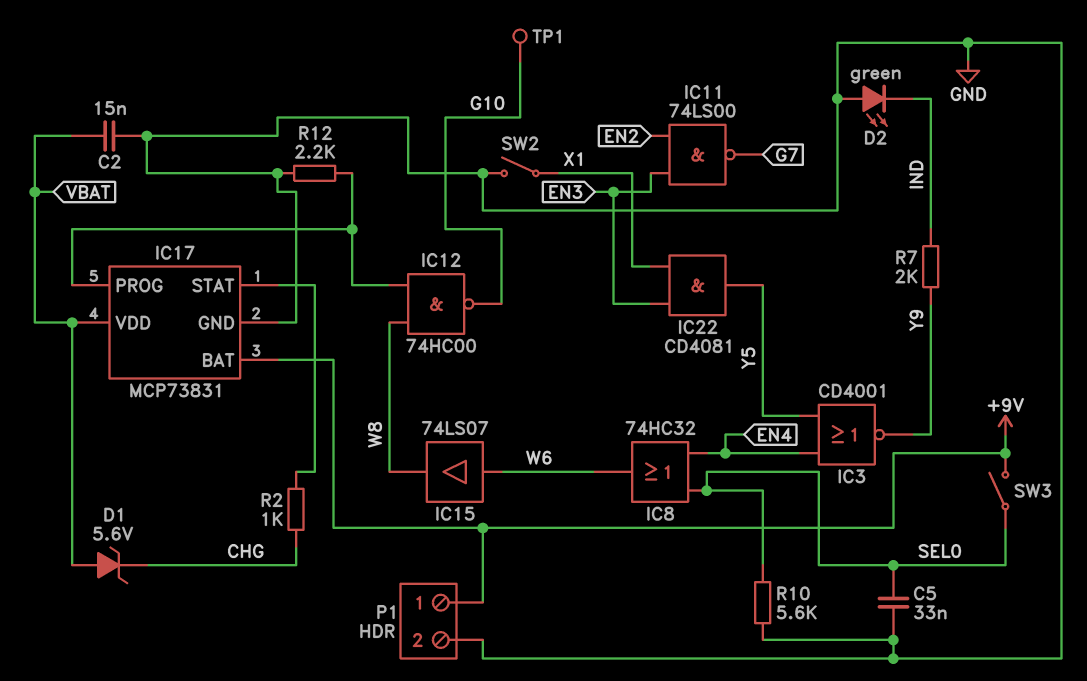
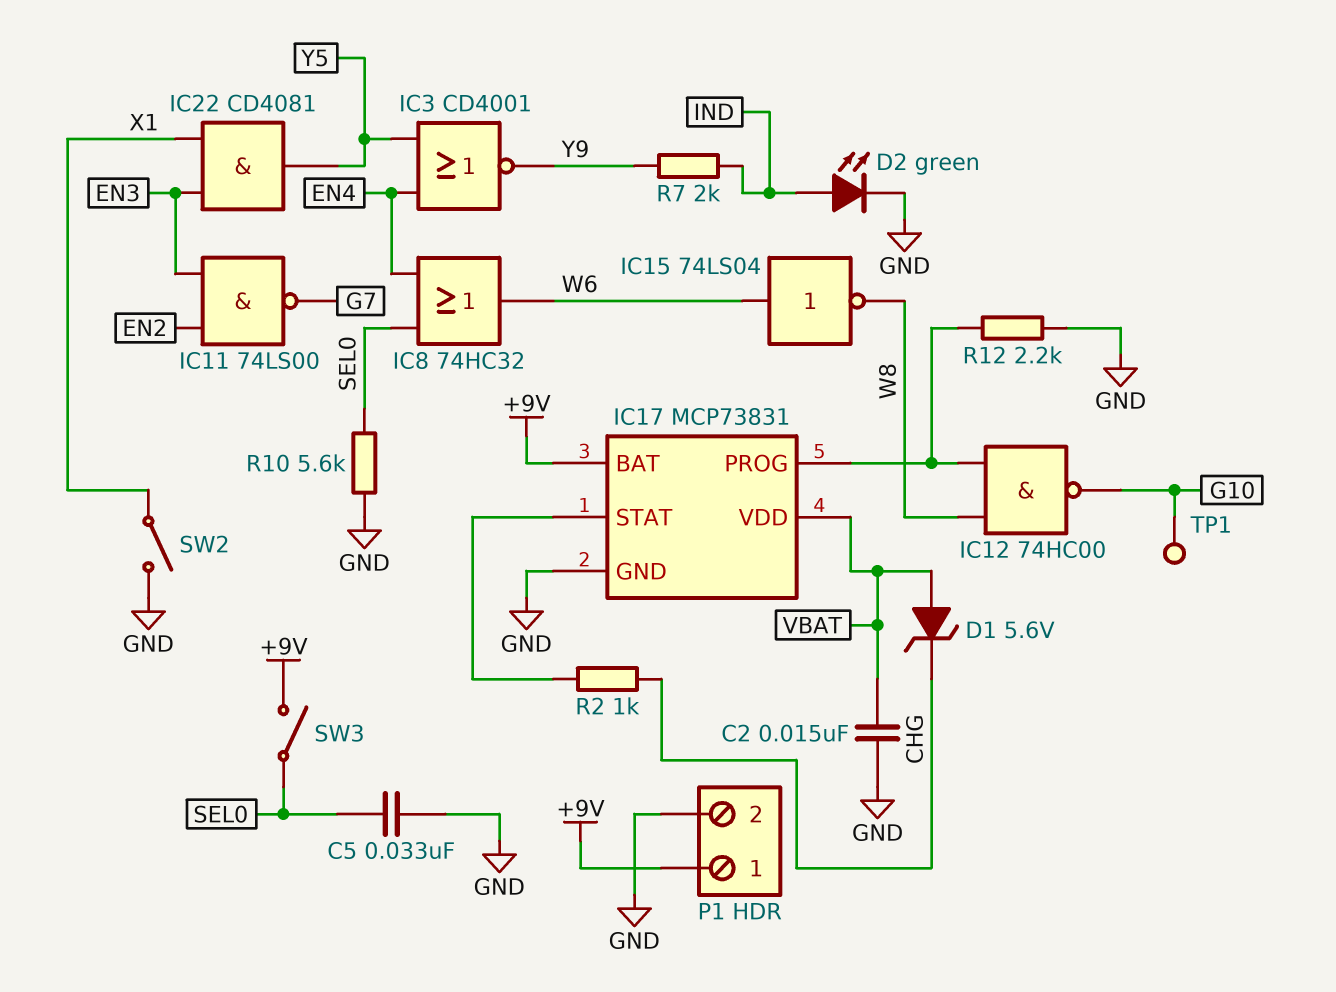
D2: LED green (A GND, K IND) -> LED green (A IND, K GND)
IC15: buffer 74LS07 (in W6, out W8) -> NOT 74LS04 (in W6, out W8)

